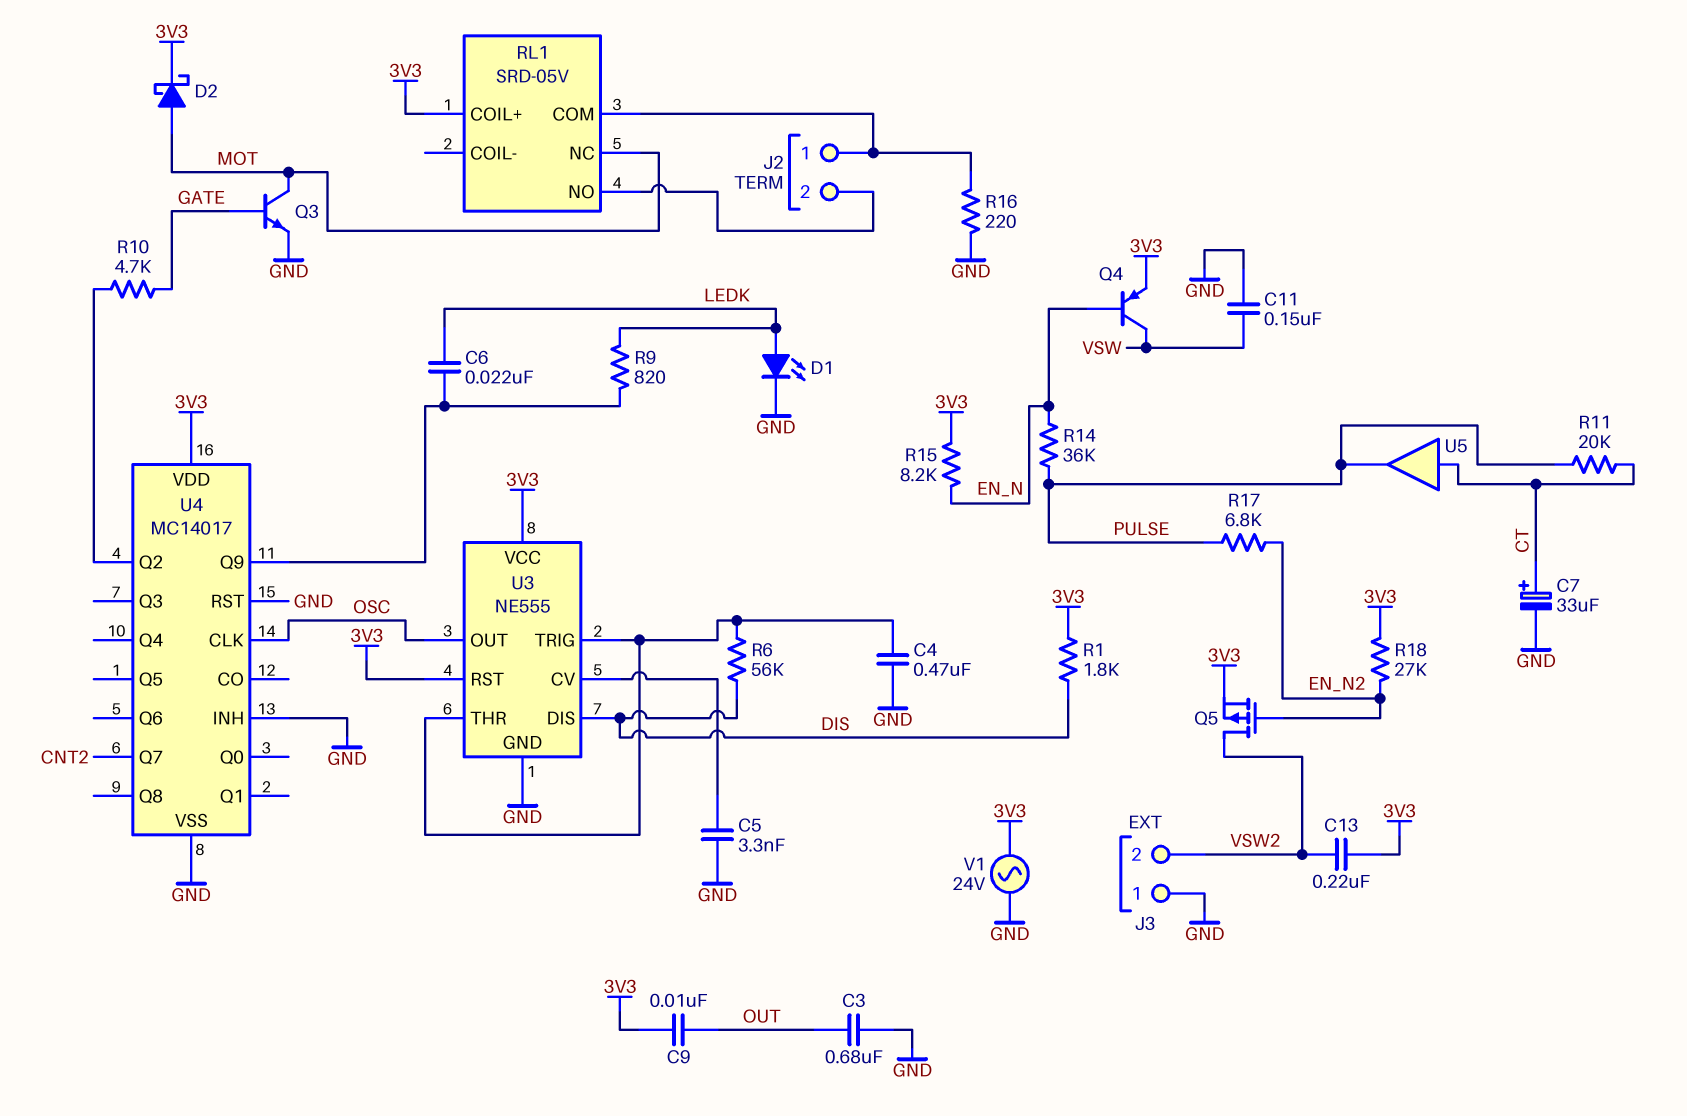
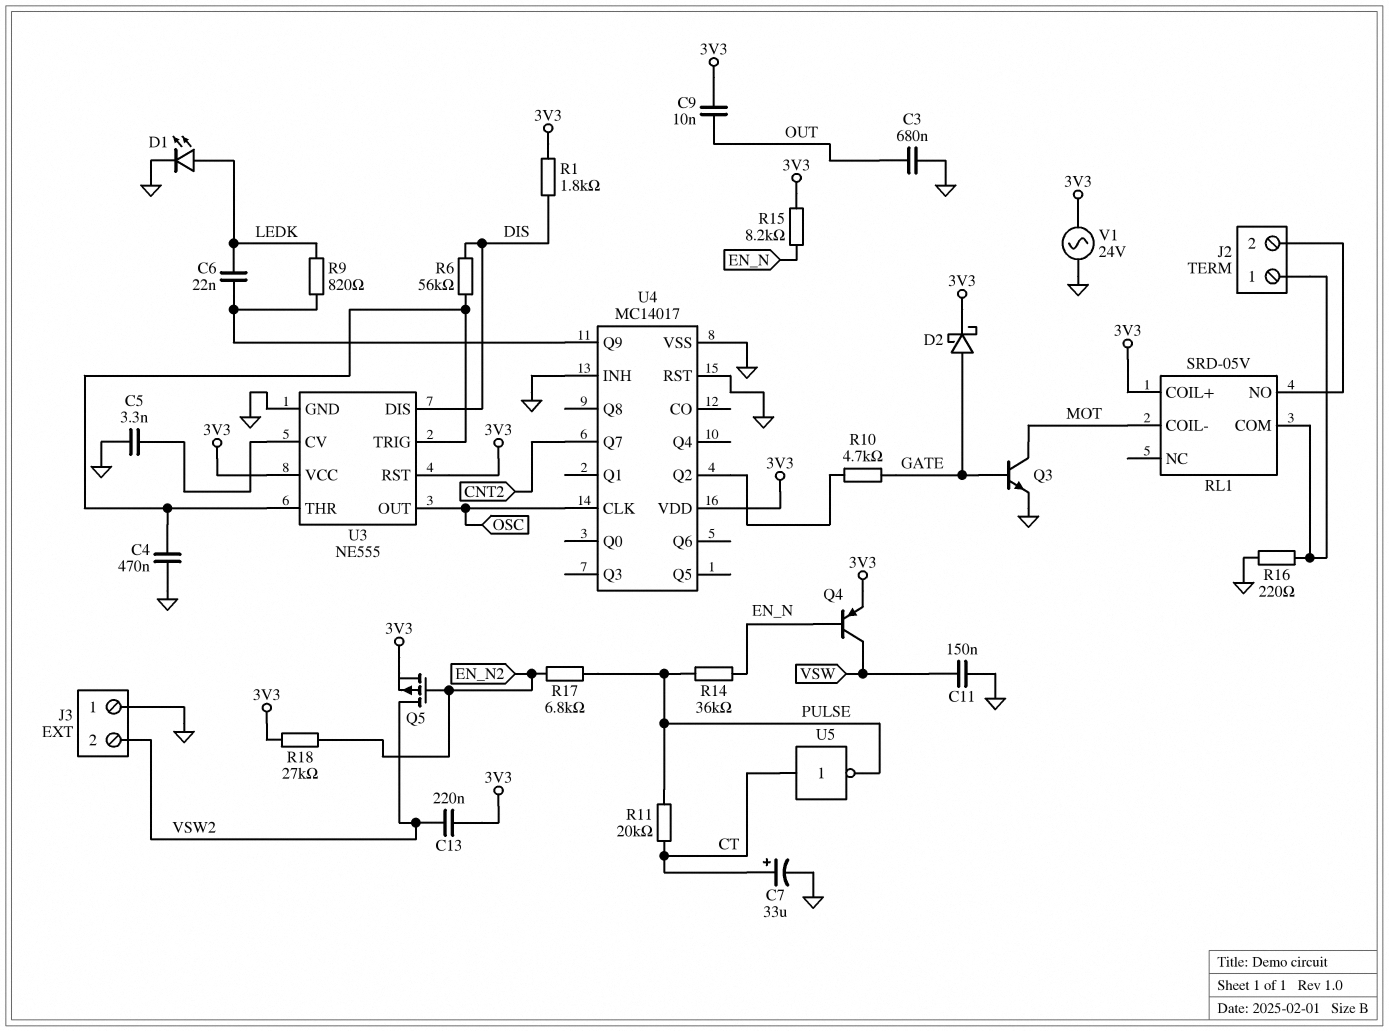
D2: schottky (A MOT, K 3V3) -> schottky (A GATE, K 3V3)
RL1 pin COIL-: none -> MOT
RL1 pin NC: MOT -> none
U5: buffer (in CT, out PULSE) -> NOT (in CT, out PULSE)

